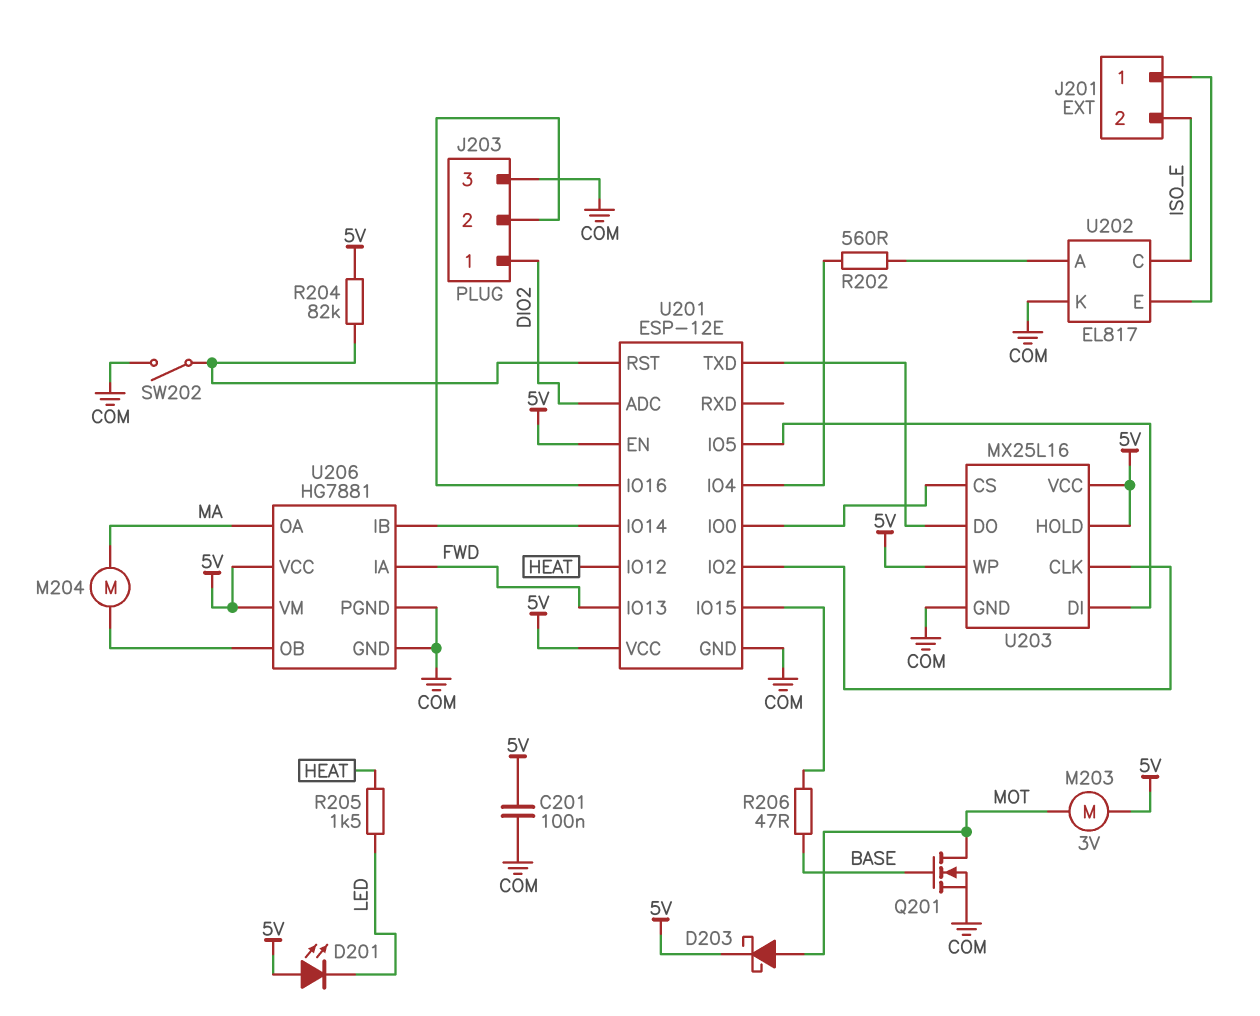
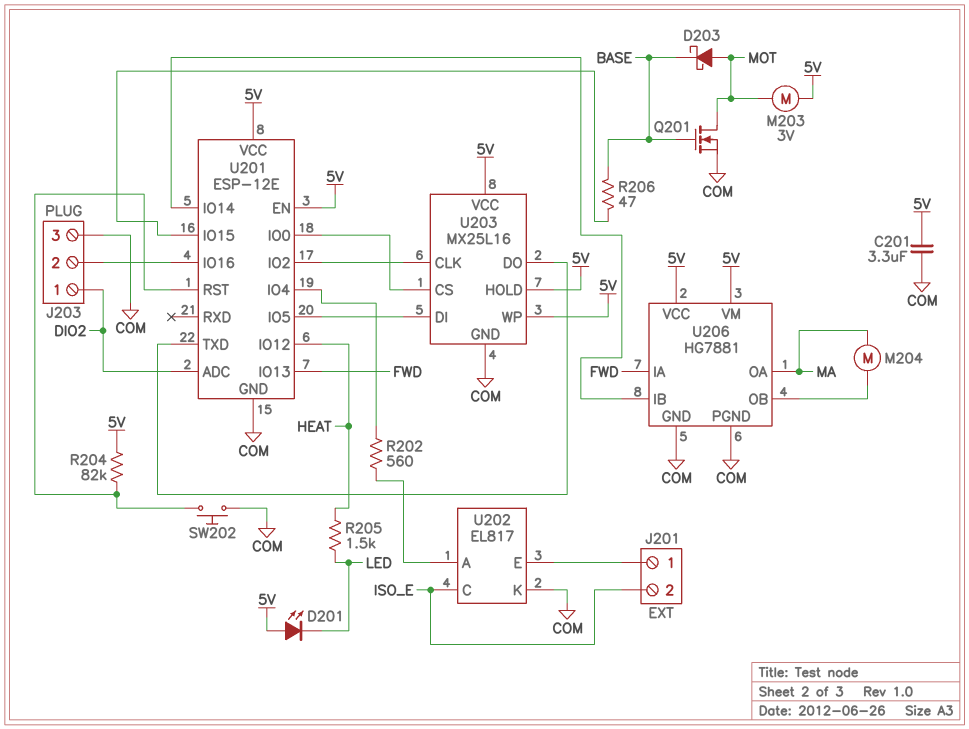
C201: 100nF (5V, COM) -> 3.3uF (5V, COM)
D203: schottky (A MOT, K 5V) -> schottky (A MOT, K BASE)
SW202: switch (COM, U201/RST) -> button (COM, U201/RST)

